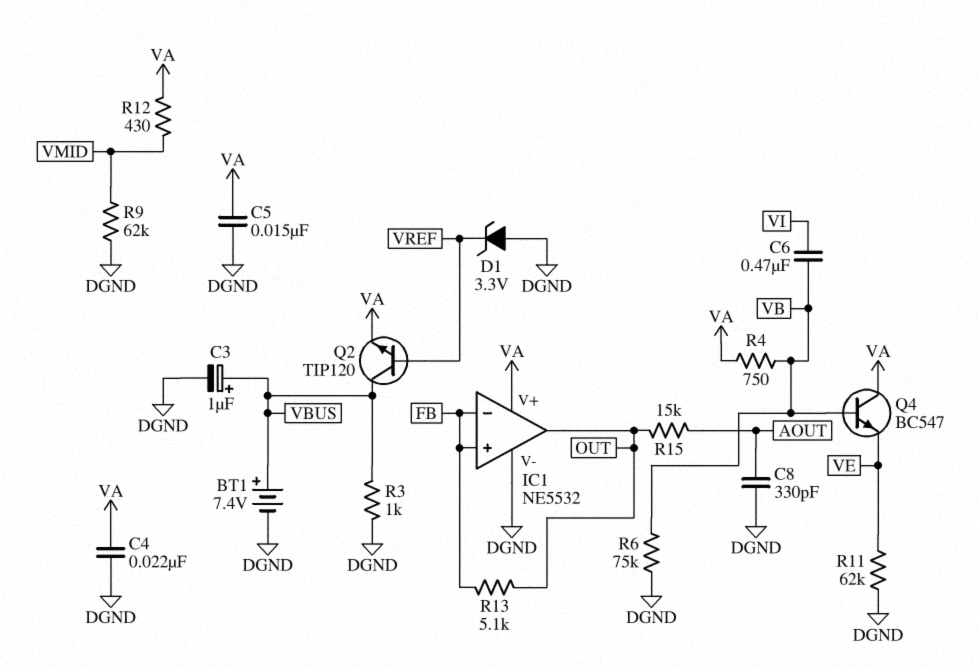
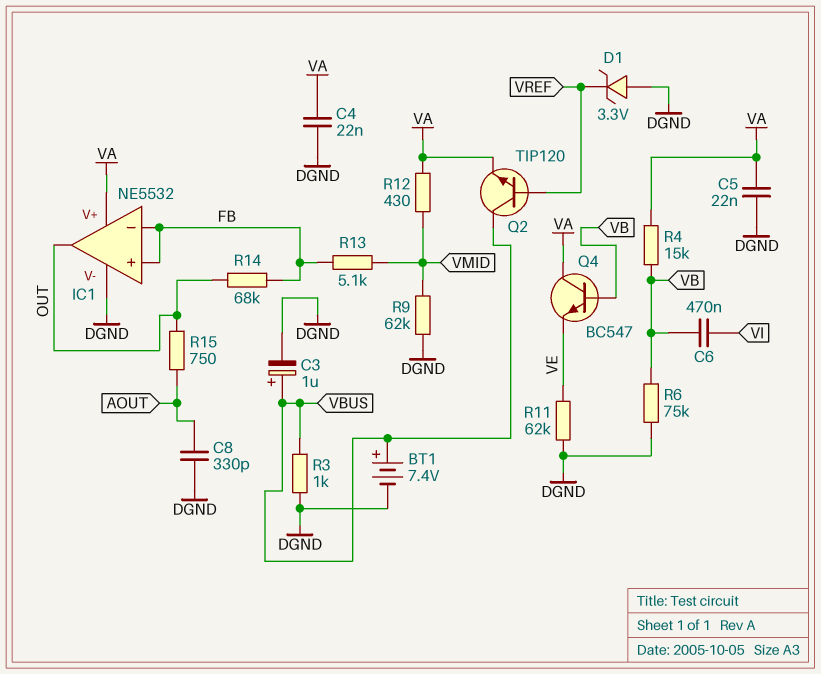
C5: 15nF (DGND, VA) -> 22nF (DGND, VA)
R4: 750 (VA, VB) -> 15k (VA, VB)
R13: 5.1k (FB, OUT) -> 5.1k (FB, VMID)
R14: none -> 68k (FB, OUT)
R15: 15k (AOUT, OUT) -> 750 (AOUT, OUT)

